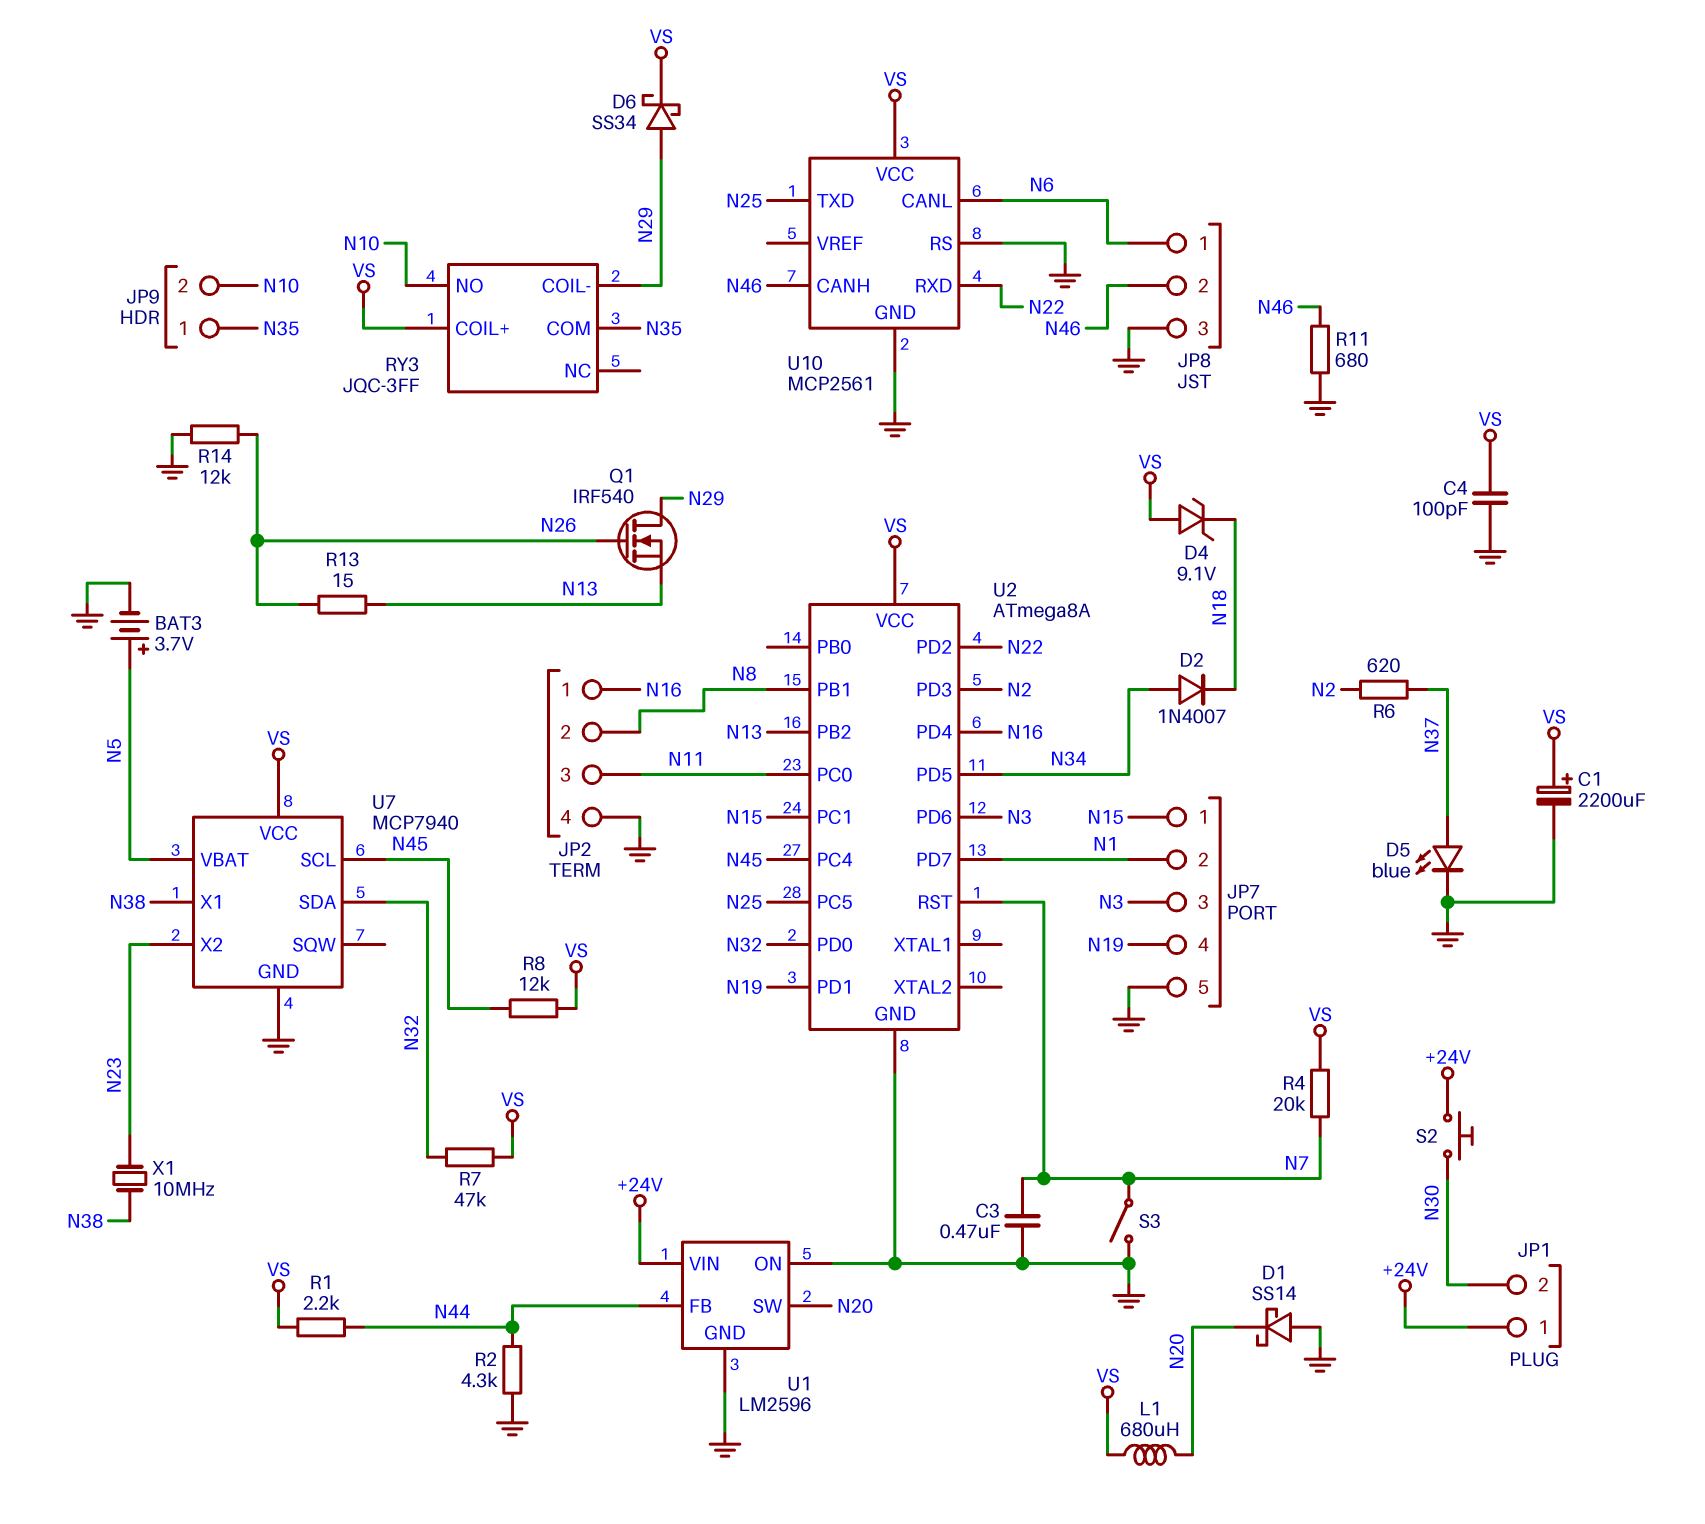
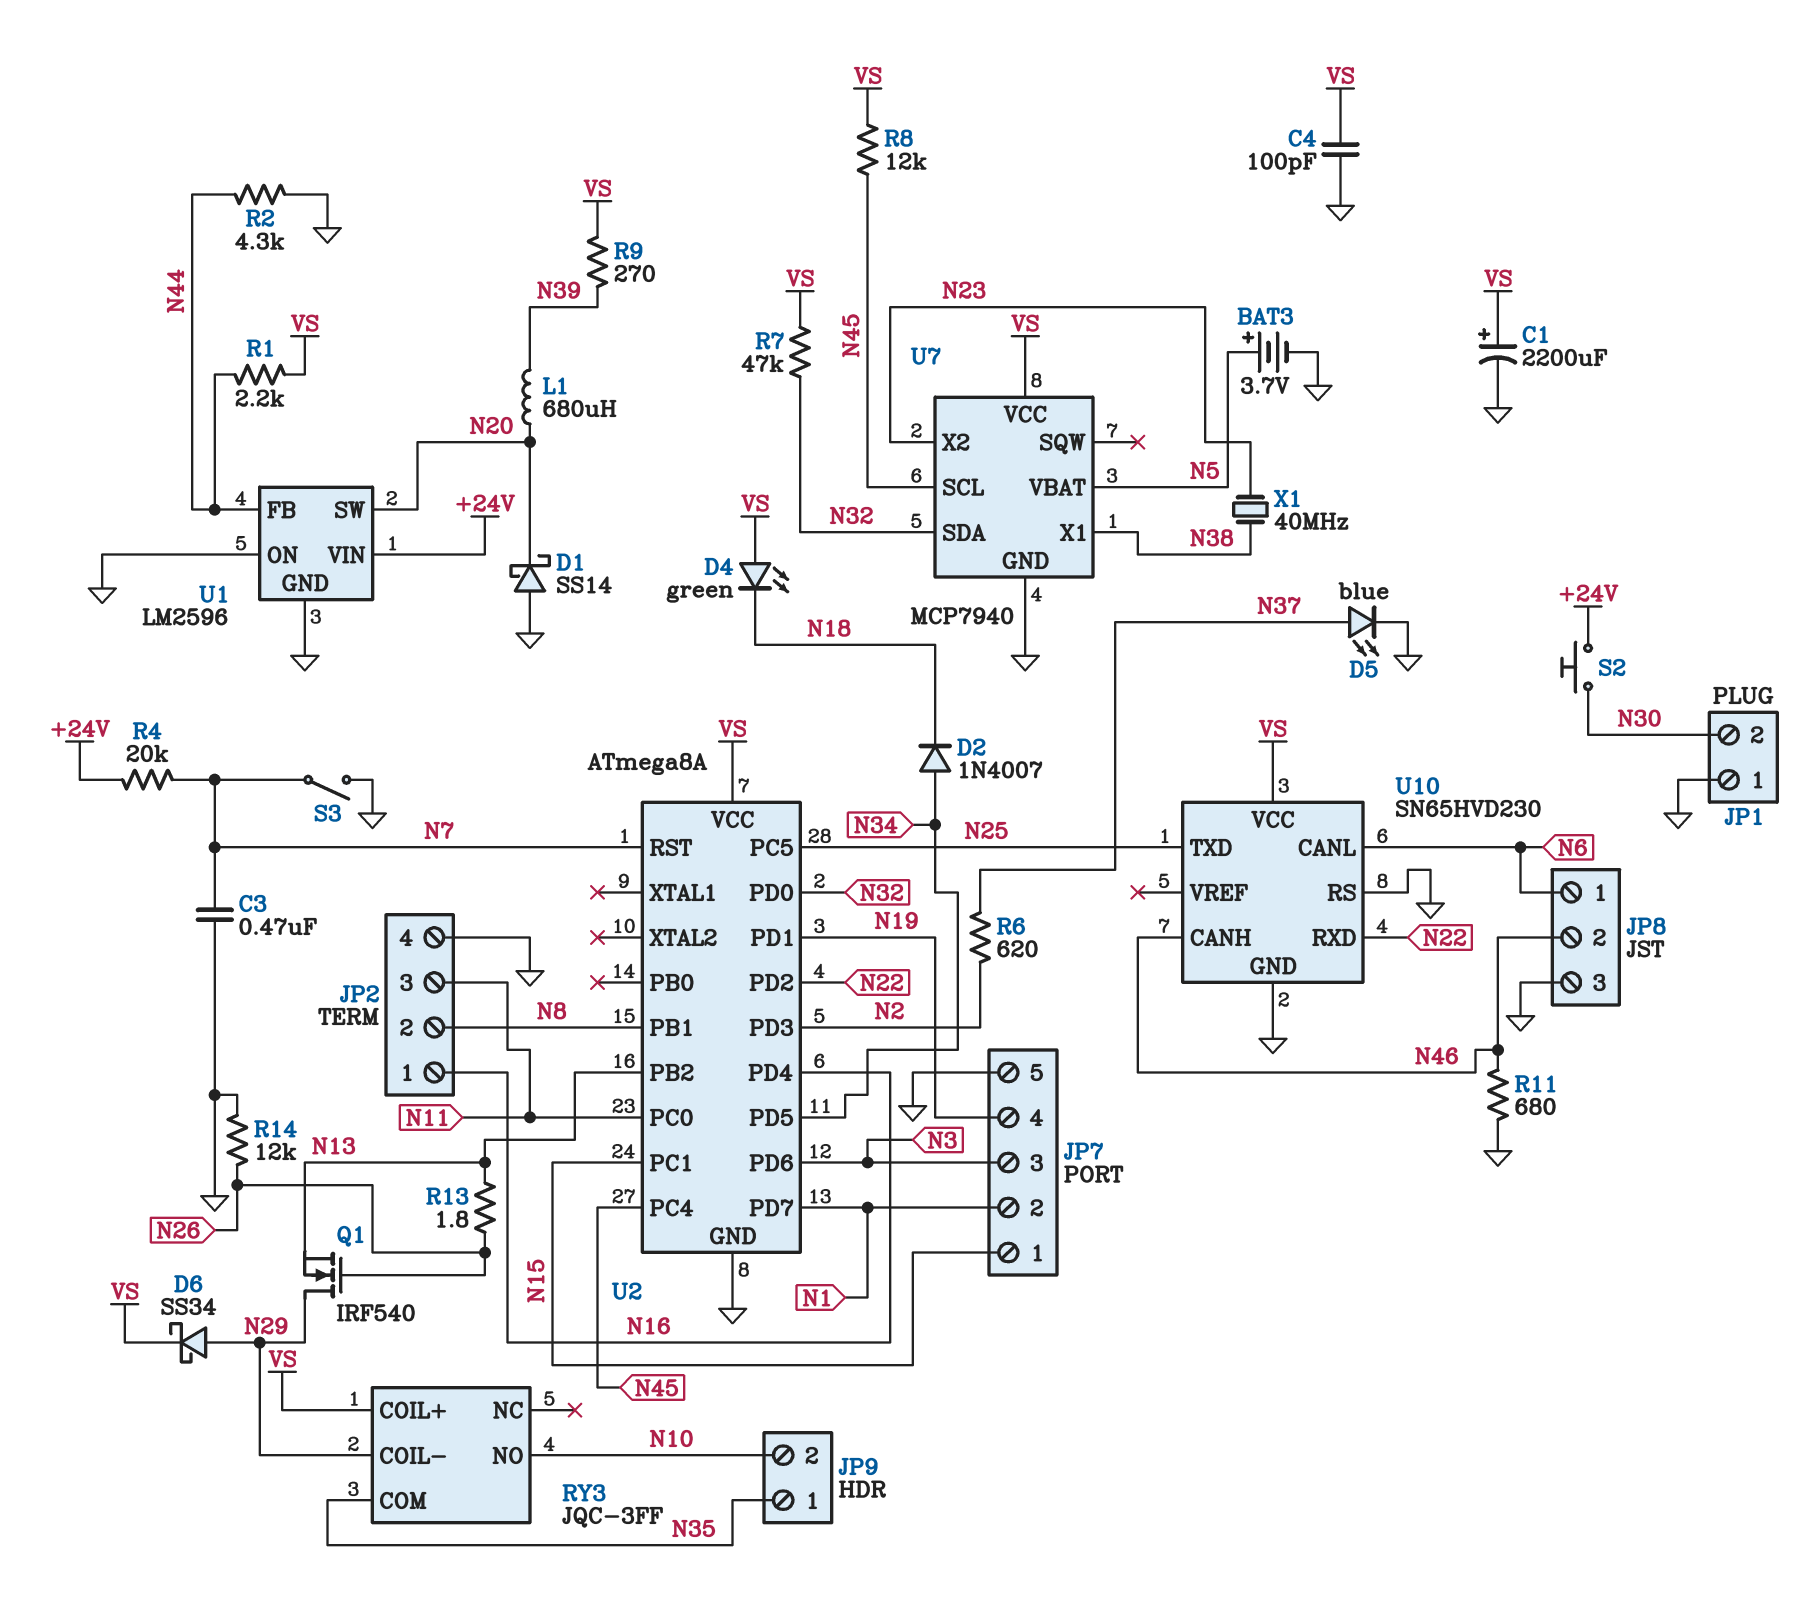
D4: zener 9.1V (A VS, K N18) -> LED green (A VS, K N18)
JP1 pin 1: +24V -> GND
L1: 680uH (N20, VS) -> 680uH (N20, N39)
R4: 20k (N7, VS) -> 20k (+24V, N7)
R9: none -> 270 (N39, VS)
R13: 15 (N13, N26) -> 1.8 (N13, N26)
U10: MCP2561 -> SN65HVD230
X1: 10MHz (N23, N38) -> 40MHz (N23, N38)

